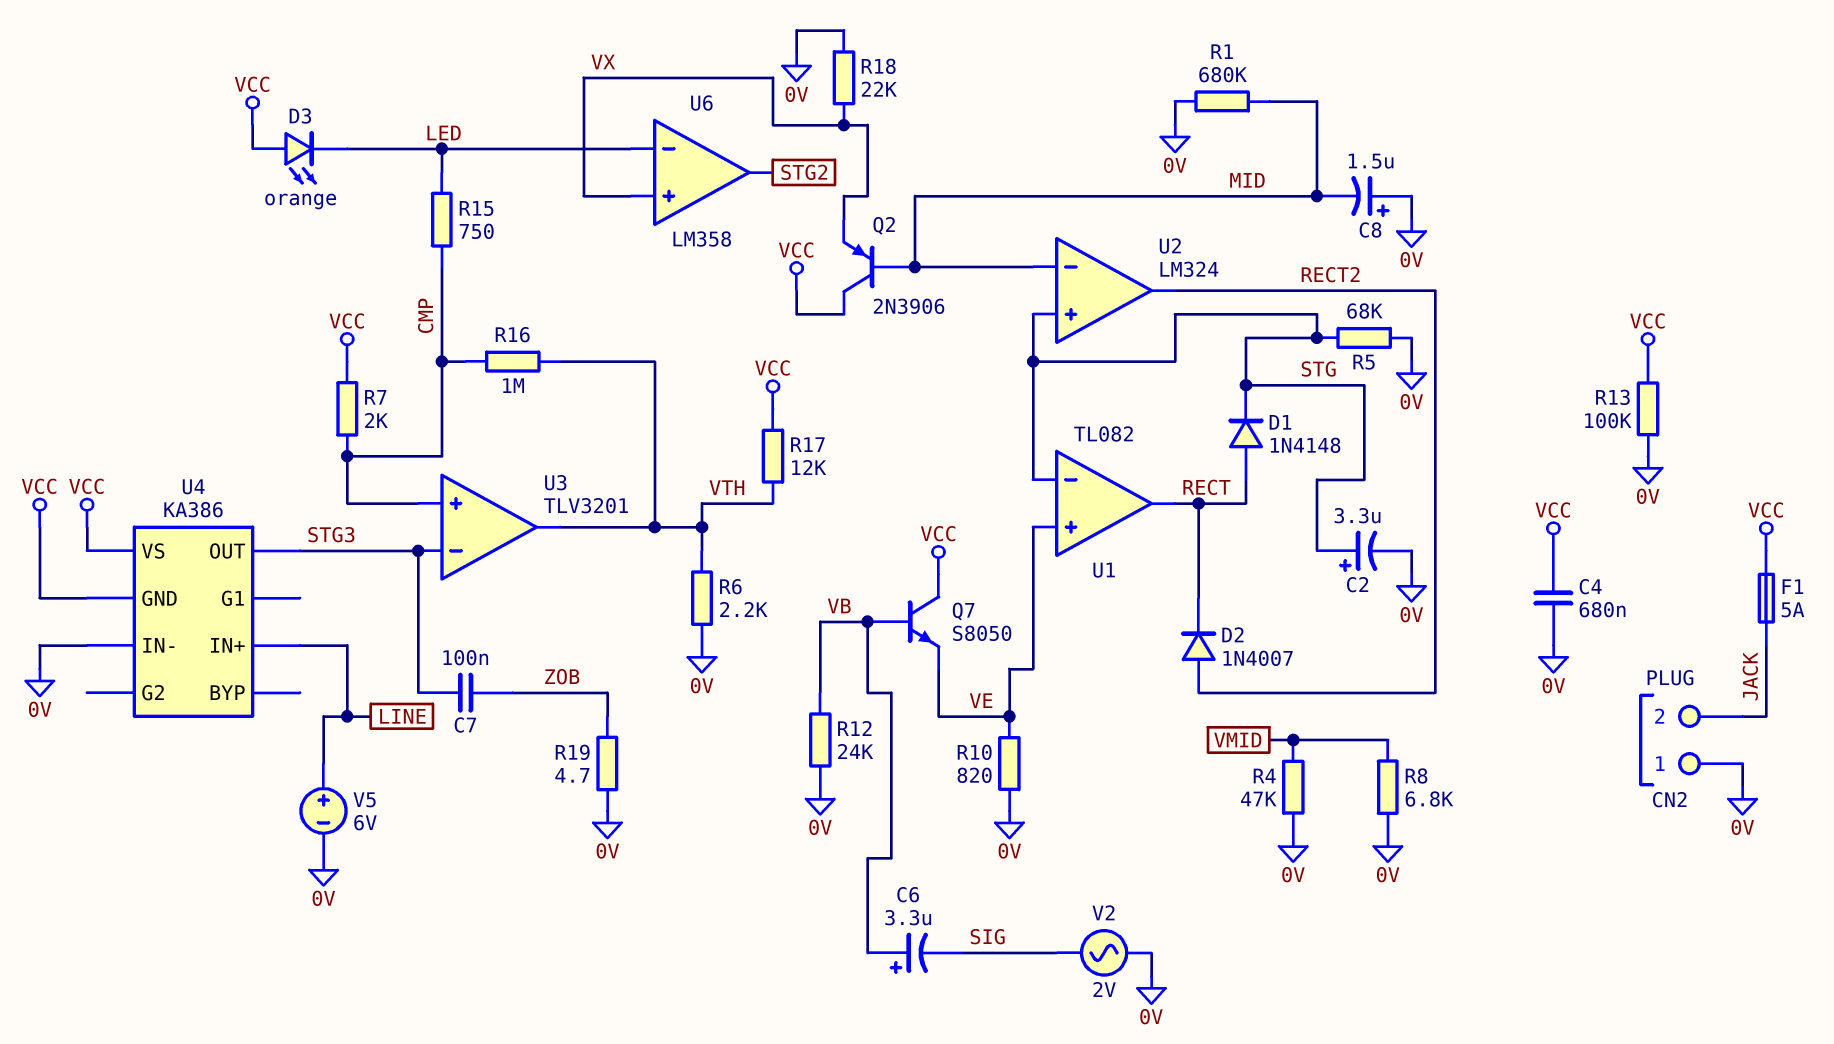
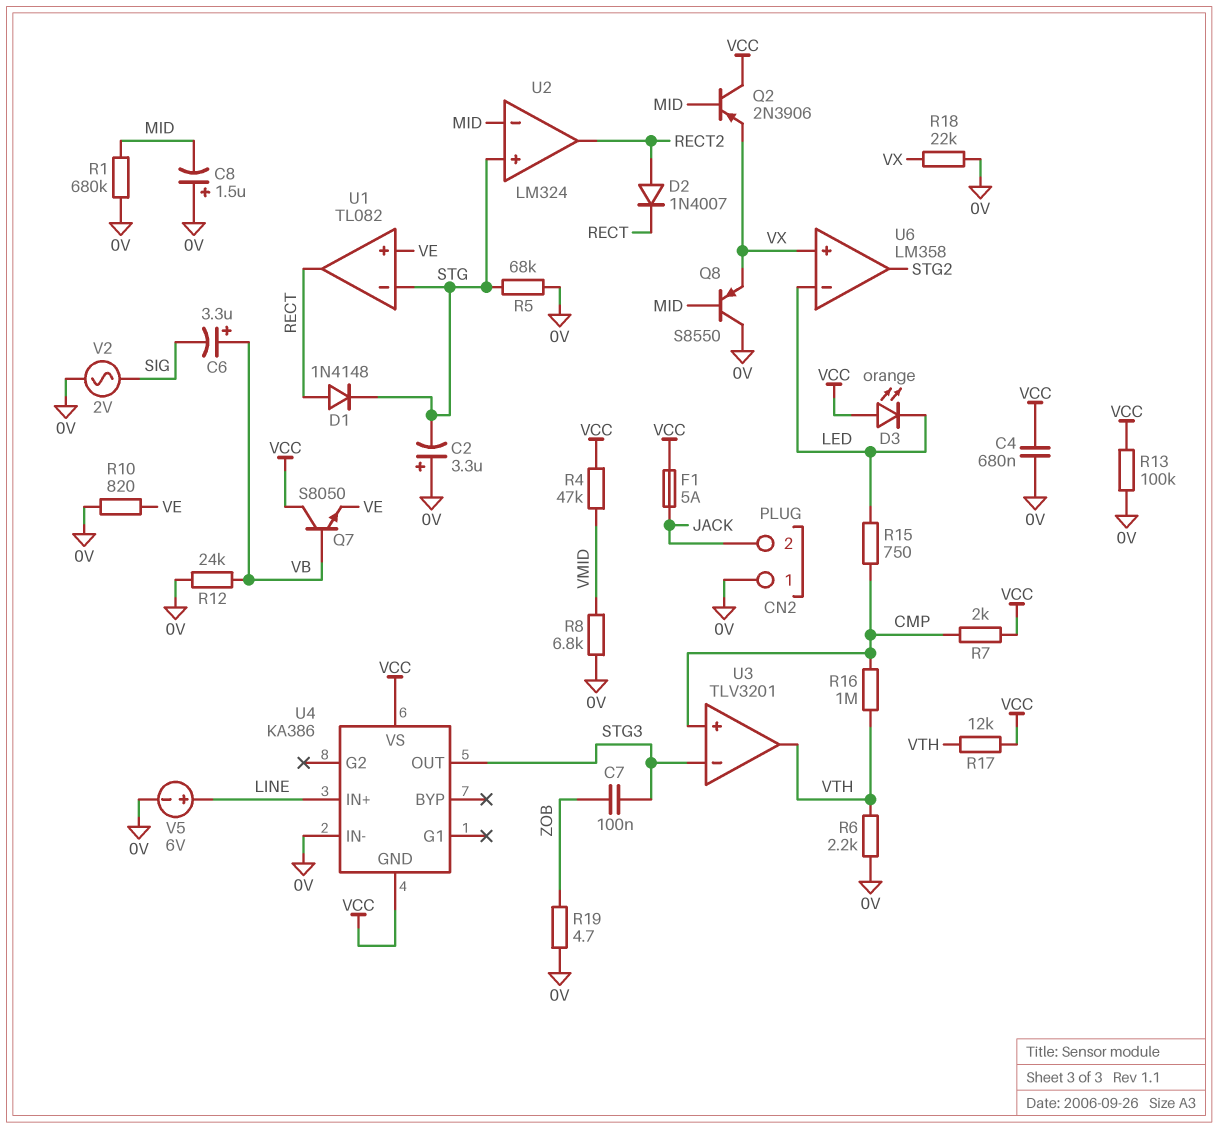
C2: 3.3uF (plus STG, minus 0V) -> 3.3uF (plus 0V, minus STG)
Q8: none -> PNP S8550 (B MID, C 0V, E VX)
R4: 47k (0V, VMID) -> 47k (VCC, VMID)

